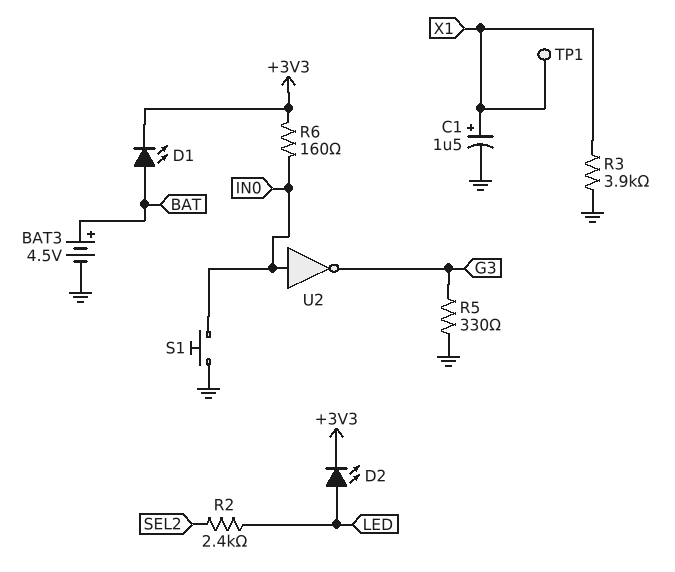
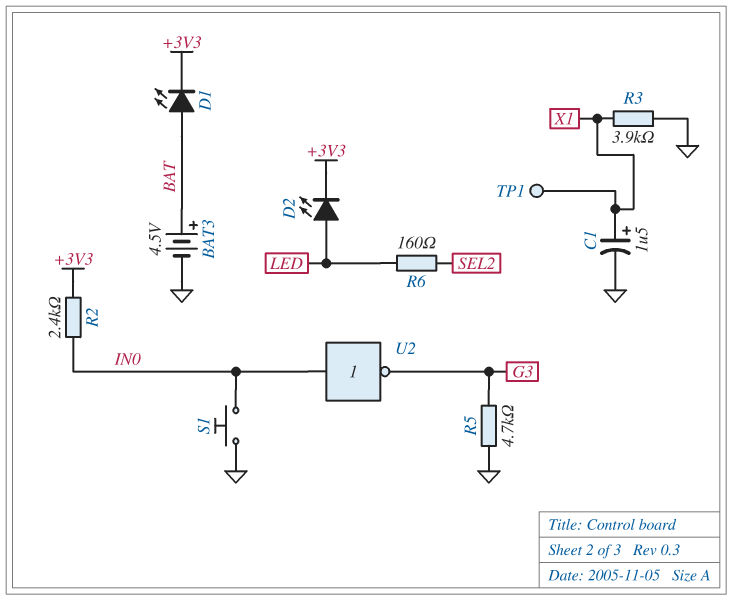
R2: 2.4k (LED, SEL2) -> 2.4k (+3V3, IN0)
R5: 330 (G3, GND) -> 4.7k (G3, GND)
R6: 160 (+3V3, IN0) -> 160 (LED, SEL2)

